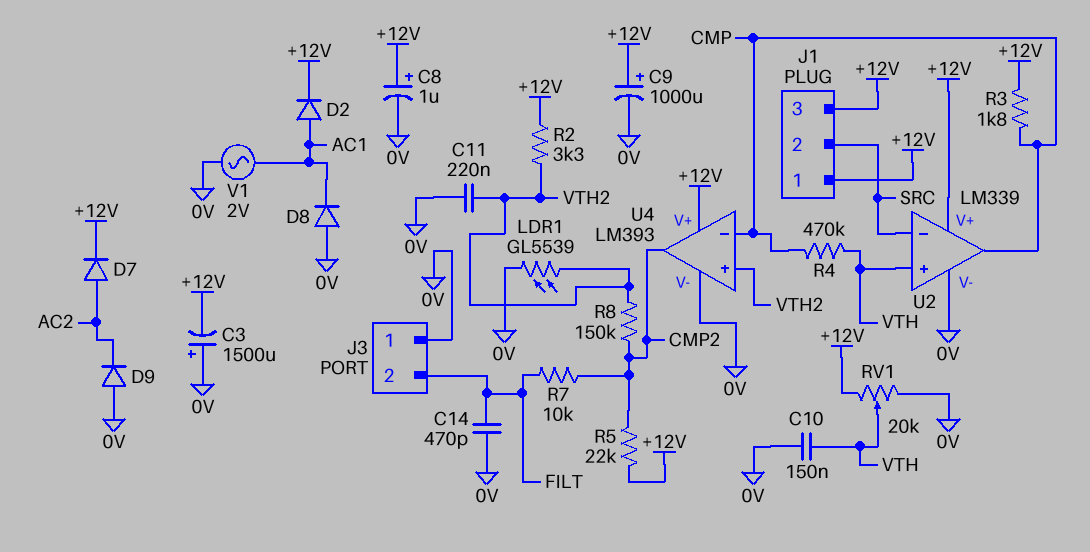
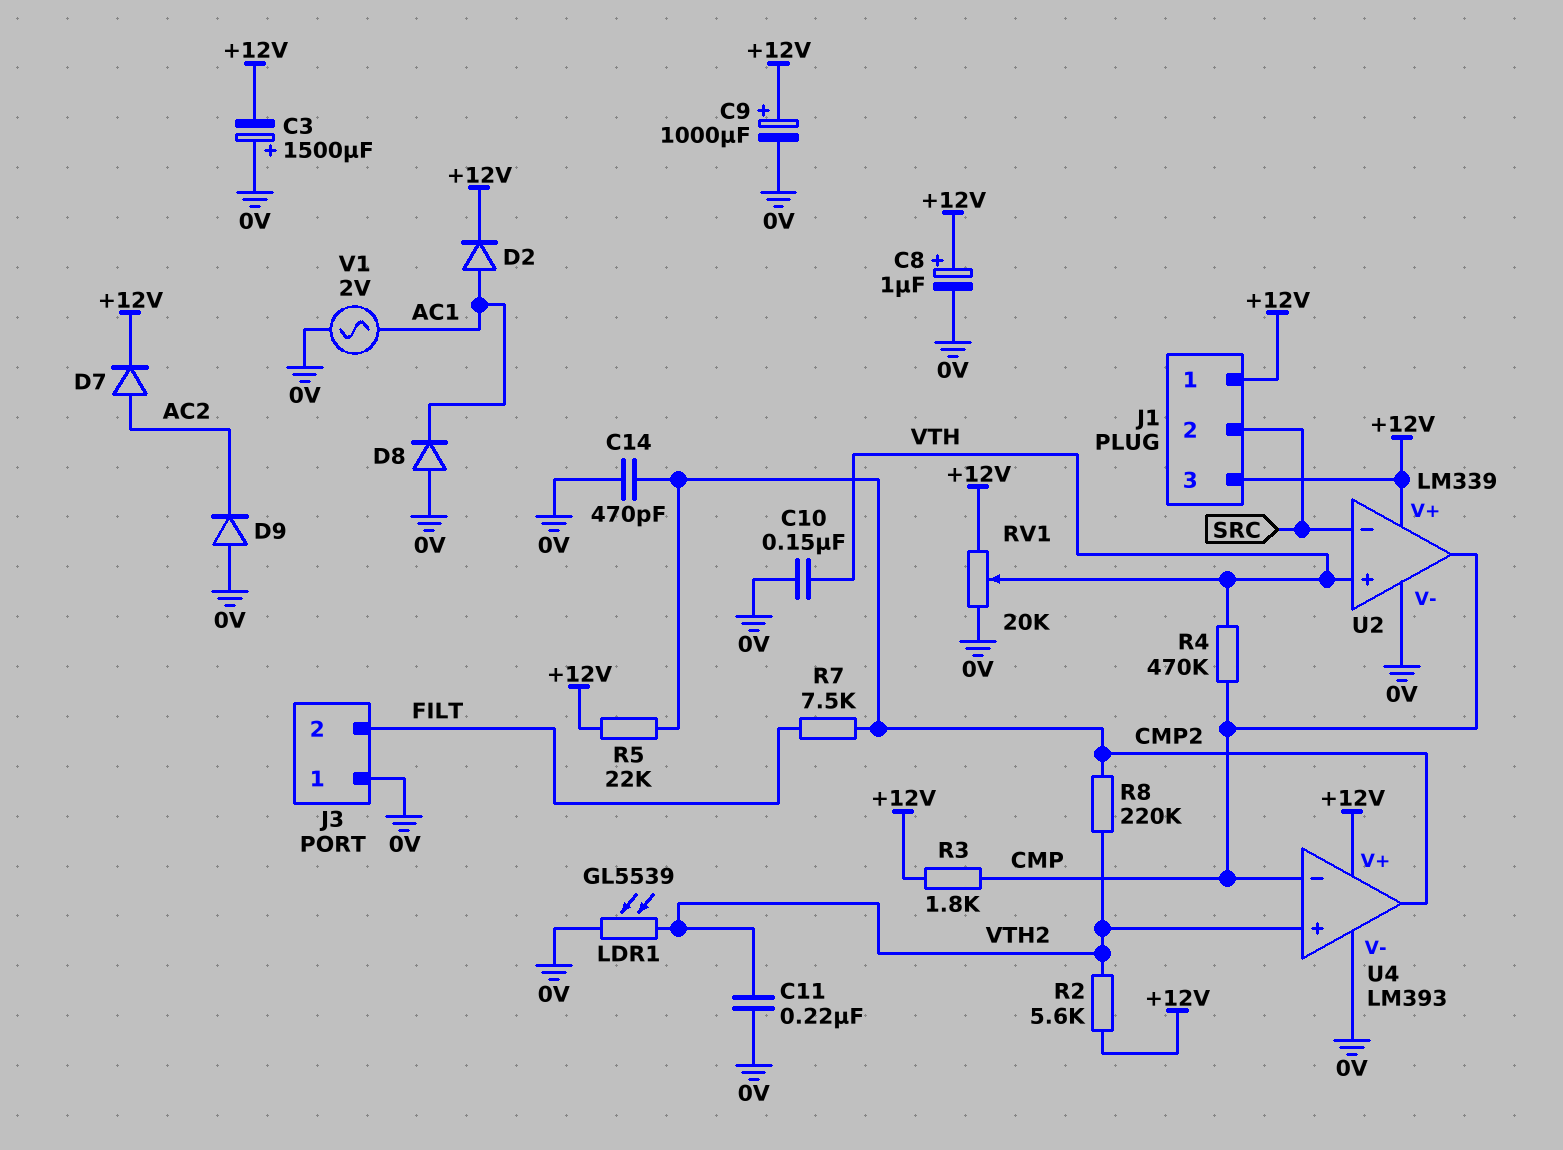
C14: 470pF (0V, FILT) -> 470pF (0V, CMP2)
R2: 3.3k (+12V, VTH2) -> 5.6k (+12V, VTH2)
R7: 10k (CMP2, FILT) -> 7.5k (CMP2, FILT)
R8: 150k (CMP2, VTH2) -> 220k (CMP2, VTH2)

